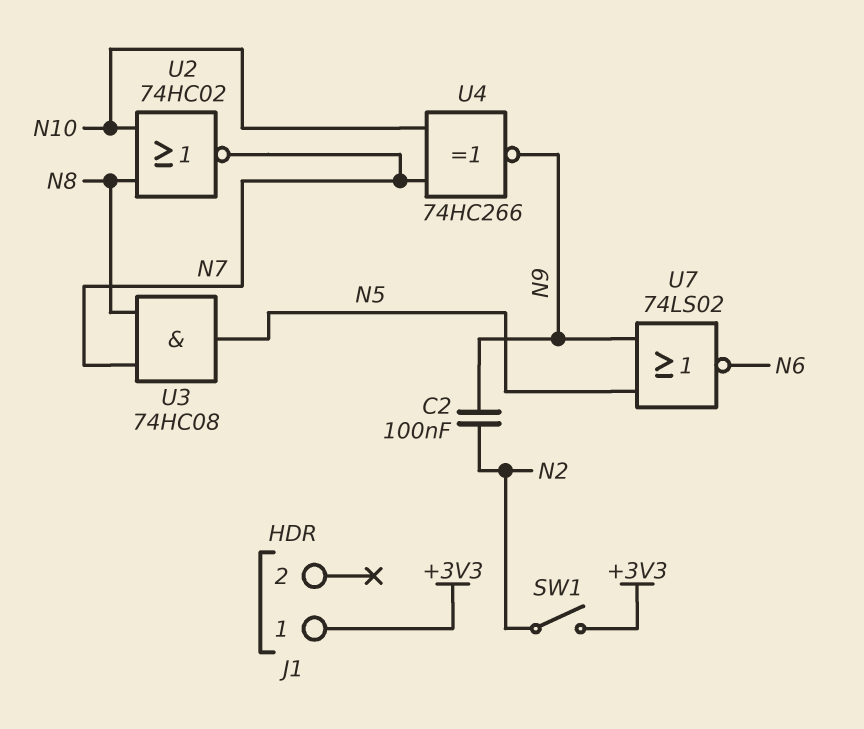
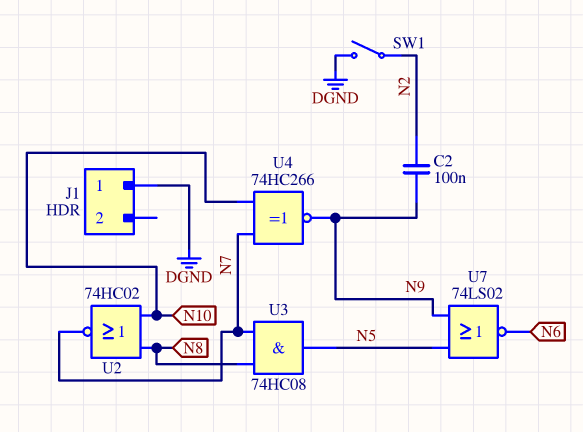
J1 pin 1: +3V3 -> DGND
SW1: switch (+3V3, N2) -> switch (DGND, N2)

